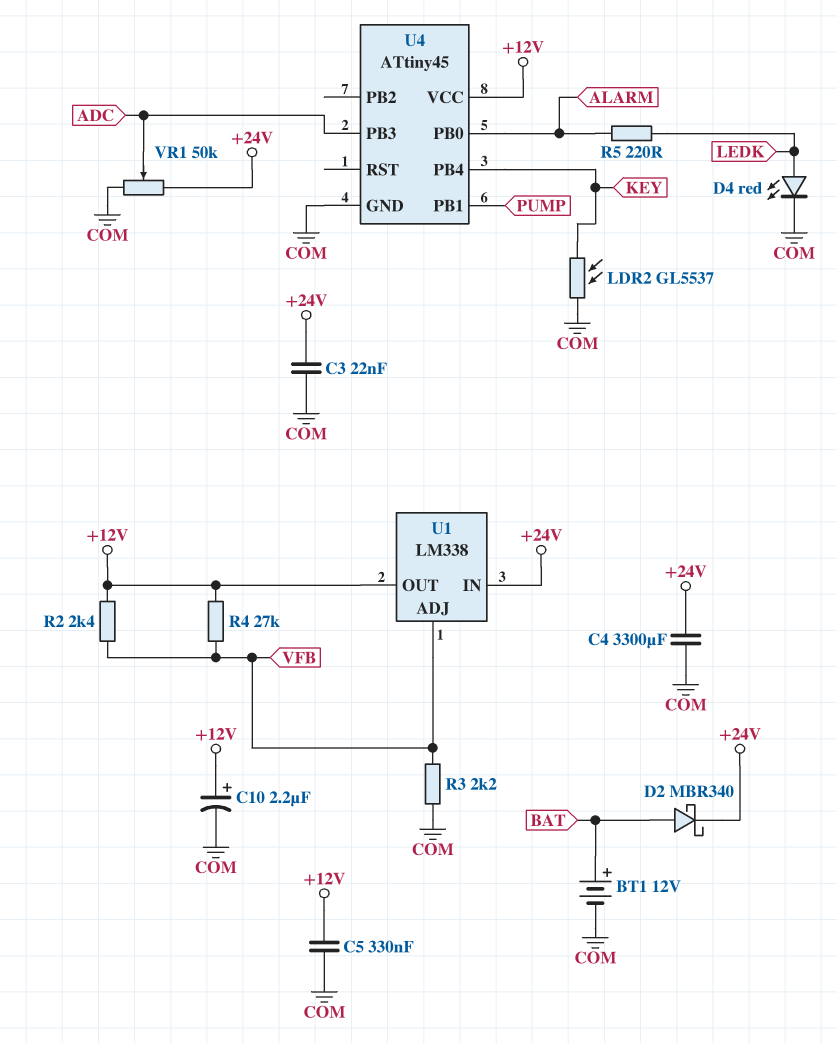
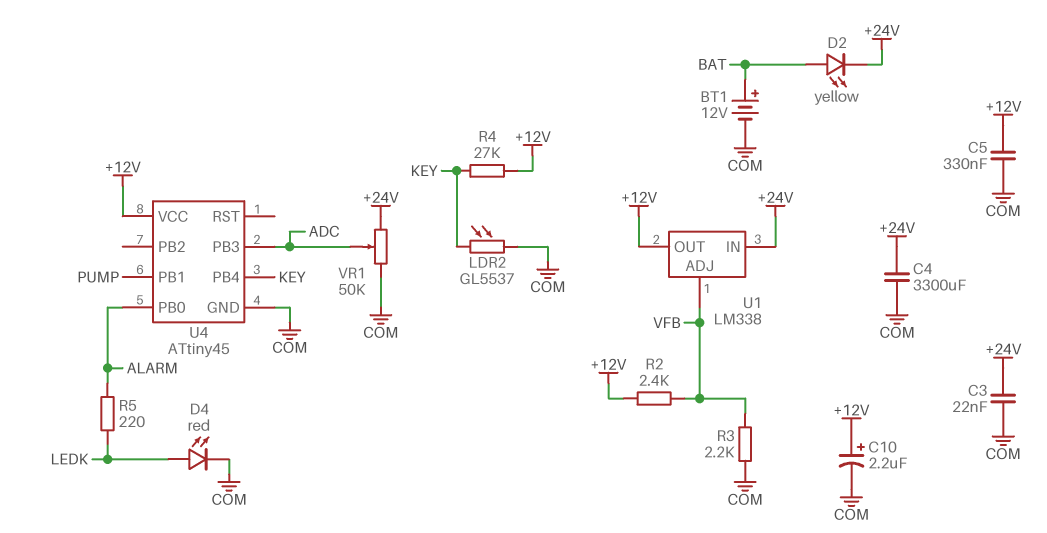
D2: schottky MBR340 (A BAT, K +24V) -> LED yellow (A BAT, K +24V)
R4: 27k (+12V, VFB) -> 27k (+12V, KEY)

